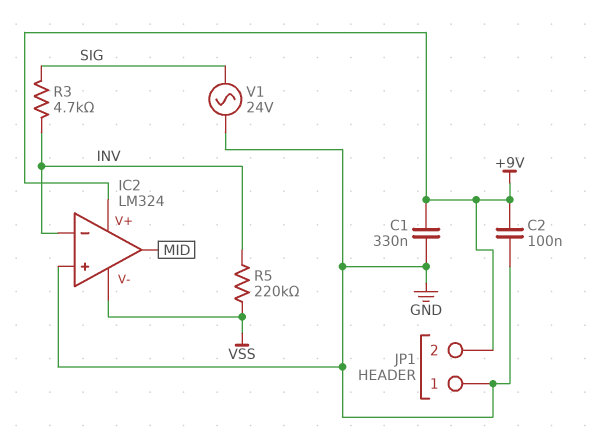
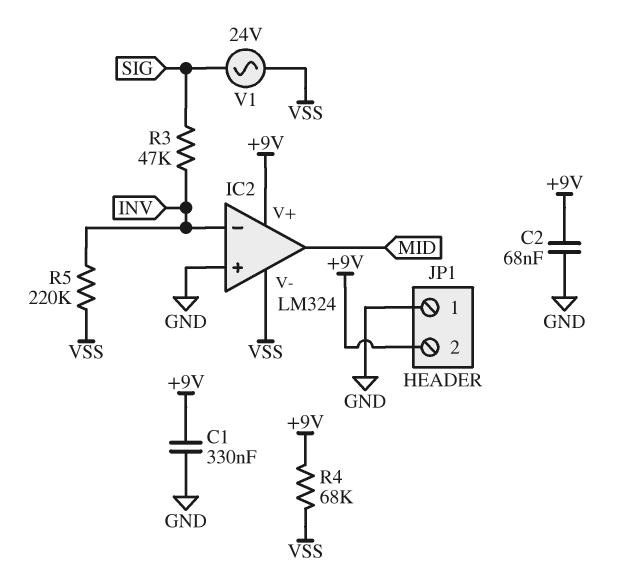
C2: 100nF (+9V, GND) -> 68nF (+9V, GND)
R3: 4.7k (INV, SIG) -> 47k (INV, SIG)
R4: none -> 68k (+9V, VSS)
V1: AC 24V (GND, SIG) -> AC 24V (SIG, VSS)

